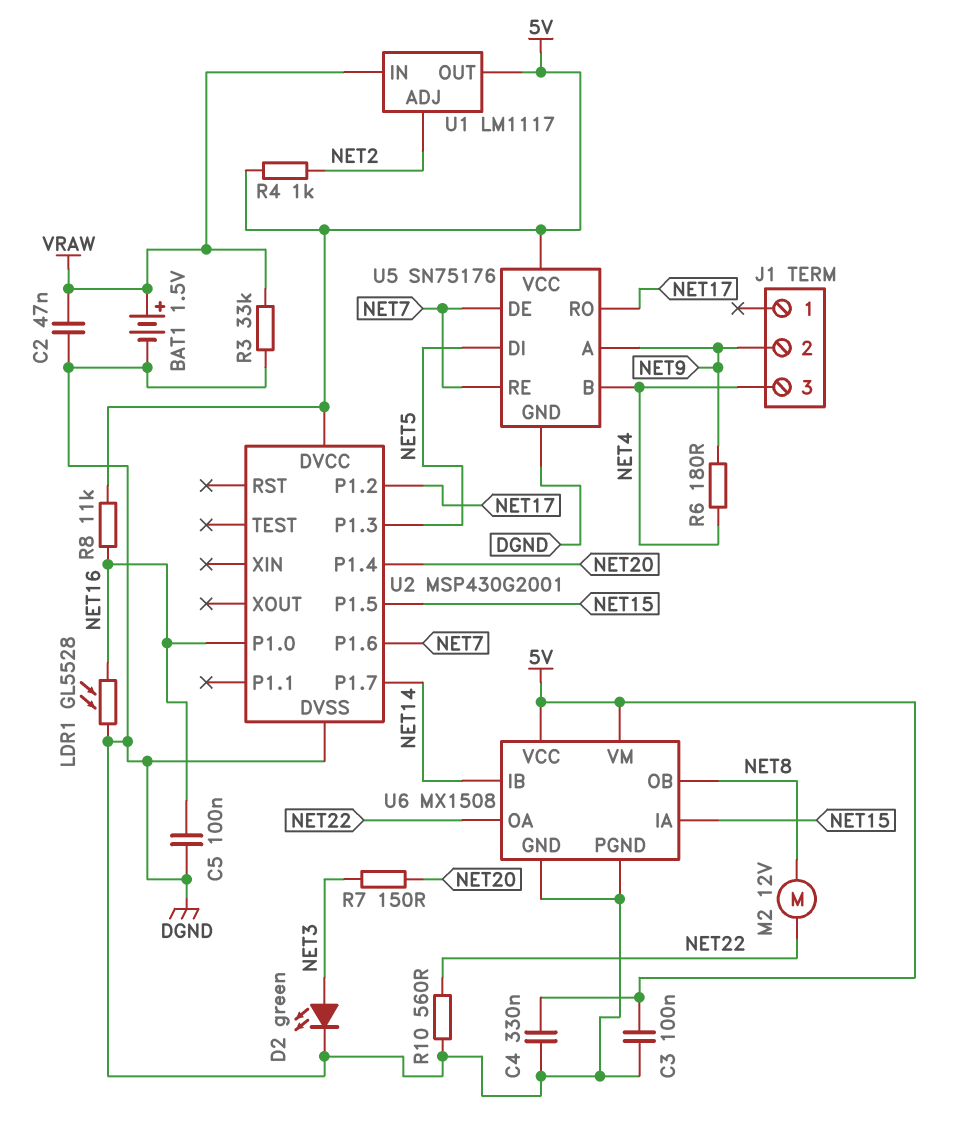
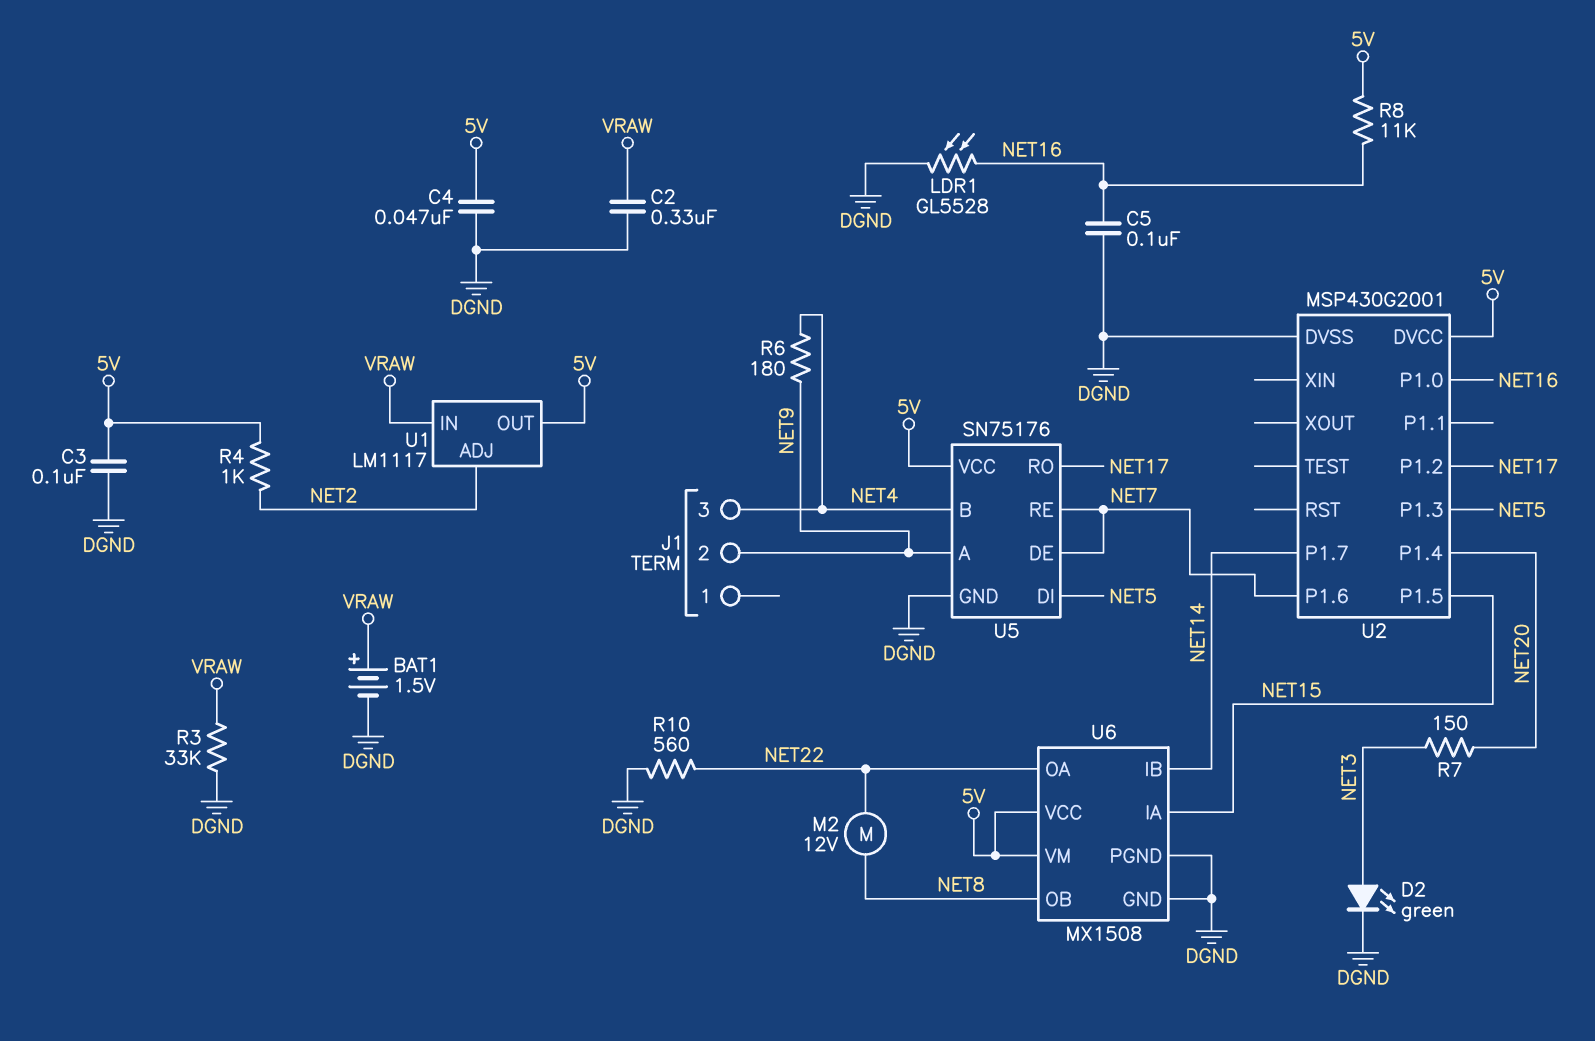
C2: 47nF (DGND, VRAW) -> 330nF (DGND, VRAW)
C4: 330nF (5V, DGND) -> 47nF (5V, DGND)

